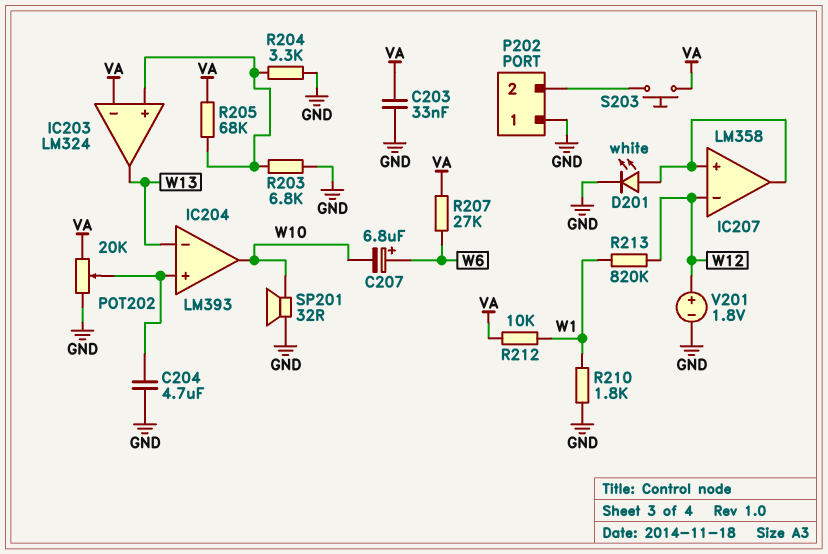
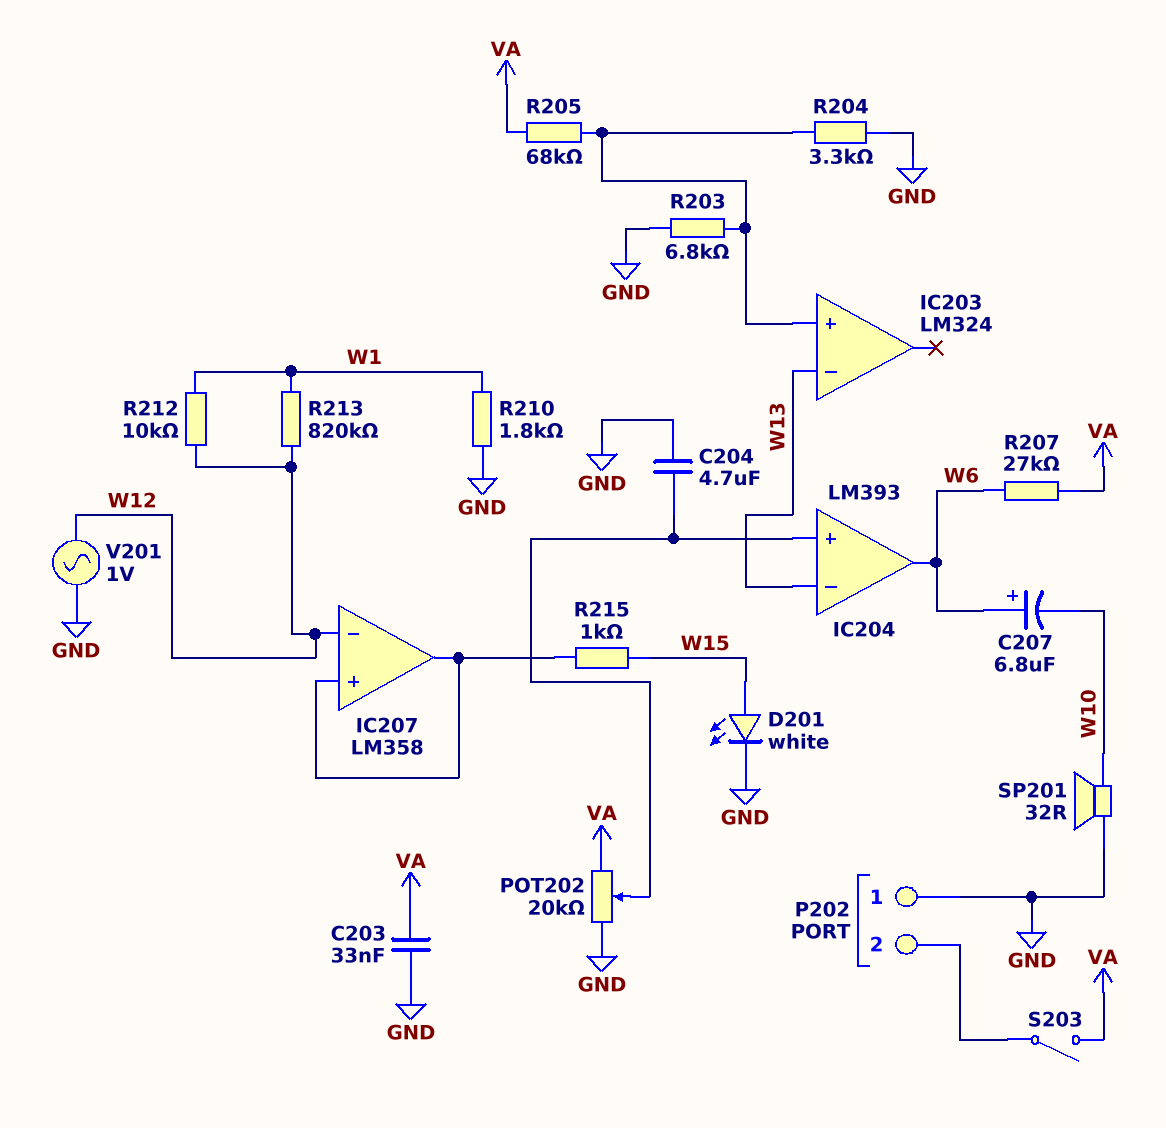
D201: LED white (A IC207/in+, K GND) -> LED white (A W15, K GND)
IC203 pin in-: VA -> W13
IC203 pin out: W13 -> none
IC204 pin out: W10 -> W6
R212: 10k (VA, W1) -> 10k (W1, W12)
R215: none -> 1k (IC207/in+, W15)
S203: button (P202/2, VA) -> switch (P202/2, VA)
V201: 1.8V (plus W12, minus GND) -> AC 1V (GND, W12)

